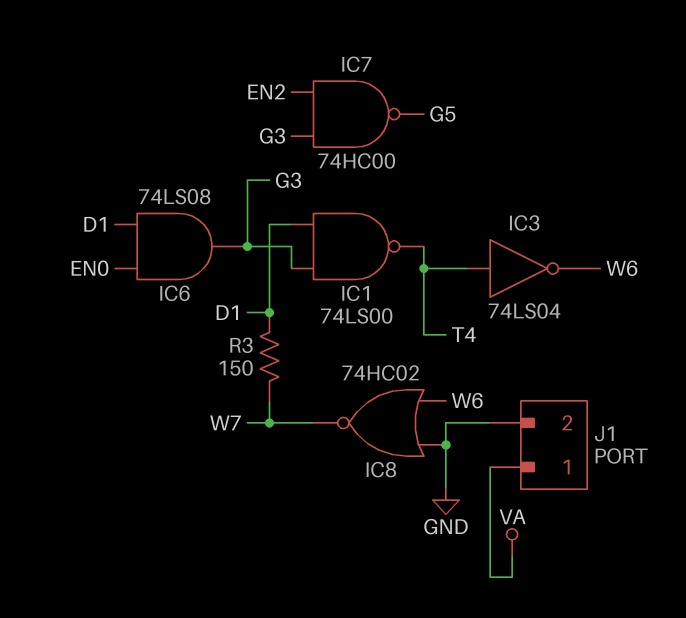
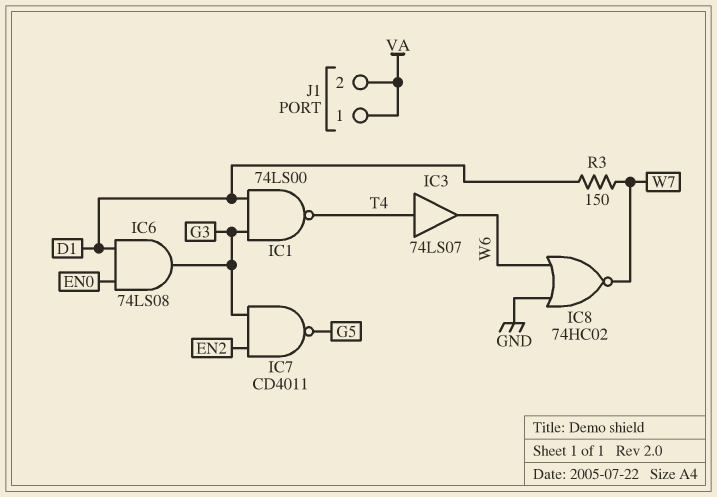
IC3: NOT 74LS04 (in T4, out W6) -> buffer 74LS07 (in T4, out W6)
IC7: NAND 74HC00 (in EN2, in G3, out G5) -> NAND CD4011 (in EN2, in G3, out G5)
J1 pin 2: GND -> VA

